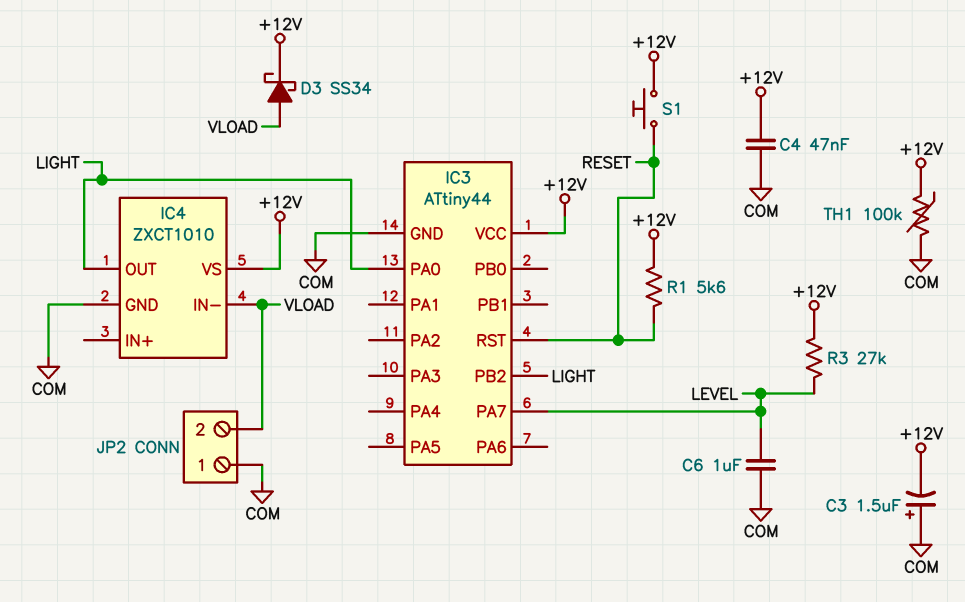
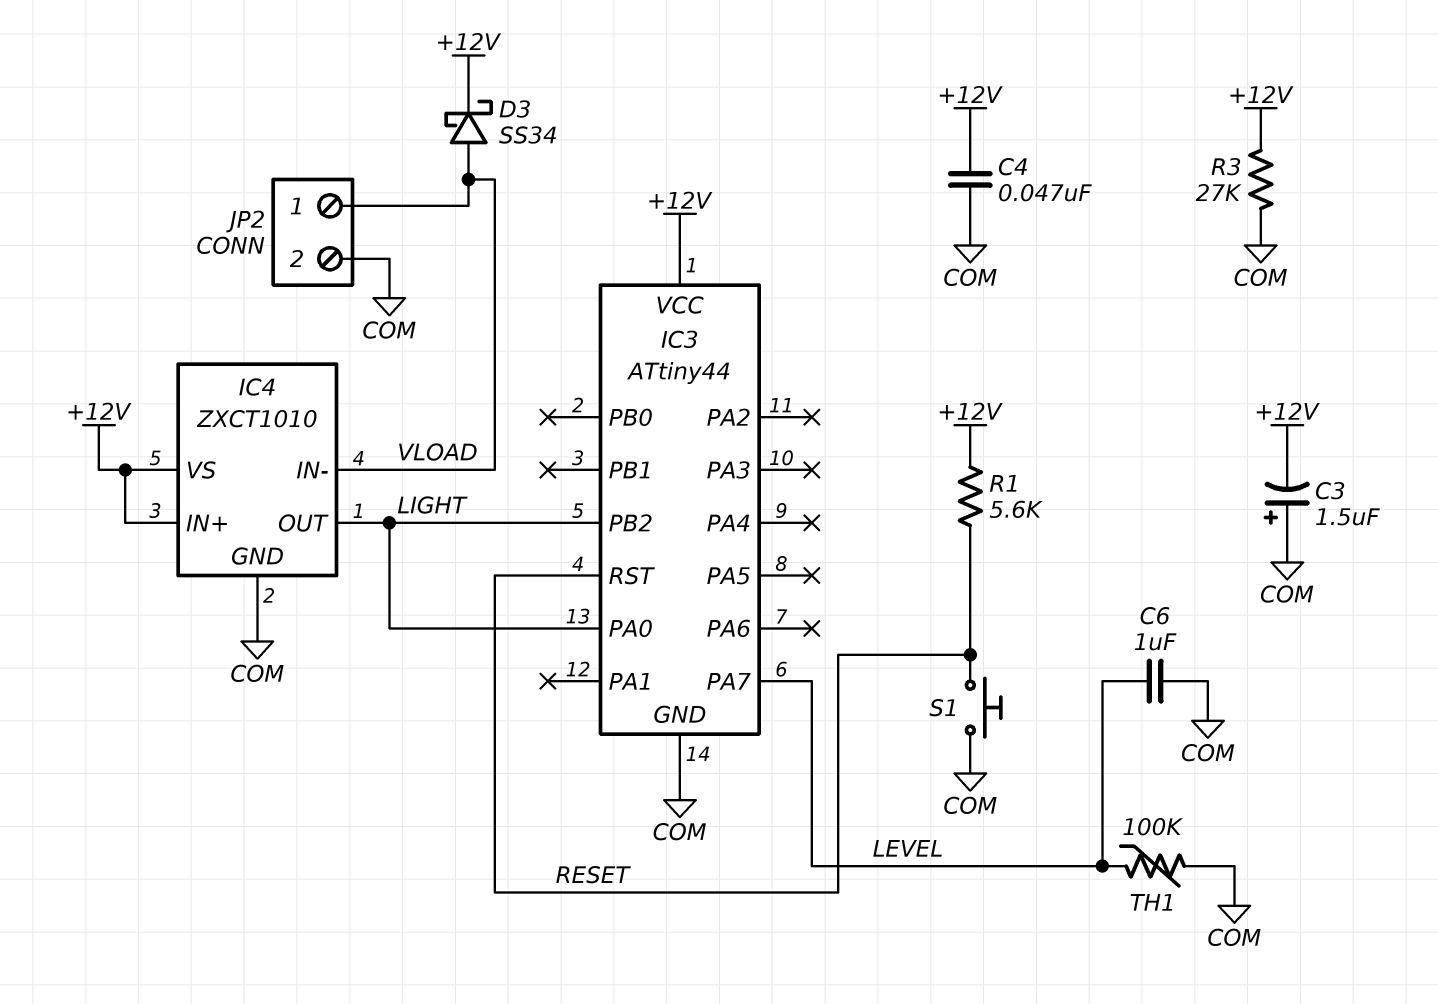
IC4 pin IN+: none -> +12V
JP2 pin 1: COM -> VLOAD
JP2 pin 2: VLOAD -> COM
R3: 27k (+12V, LEVEL) -> 27k (+12V, COM)
S1: button (+12V, RESET) -> button (COM, RESET)
TH1: 100k (+12V, COM) -> 100k (COM, LEVEL)

